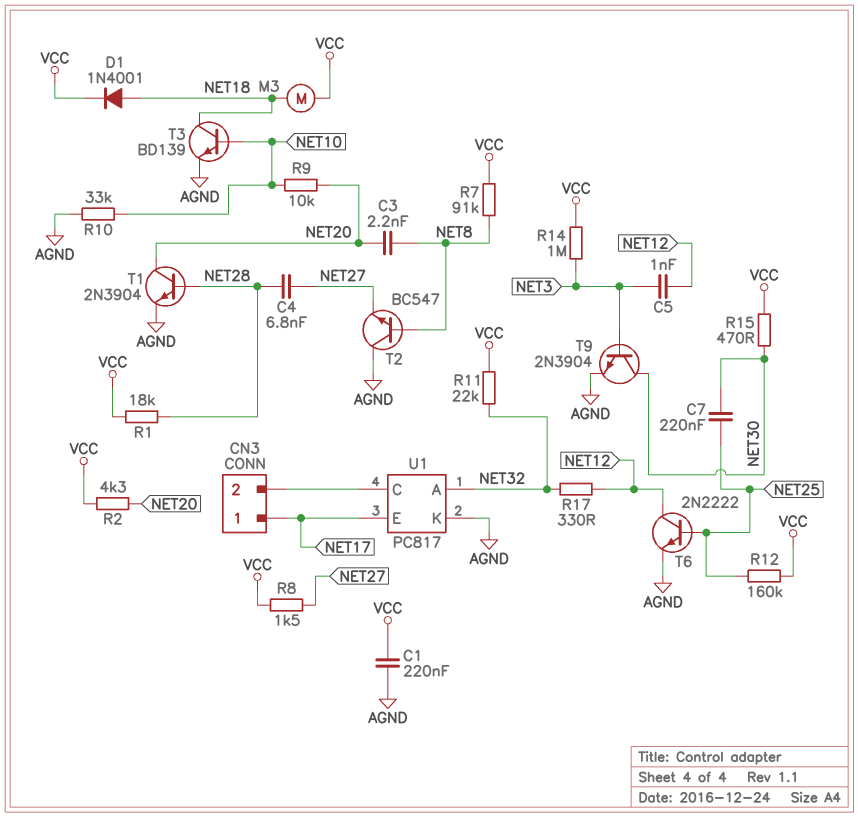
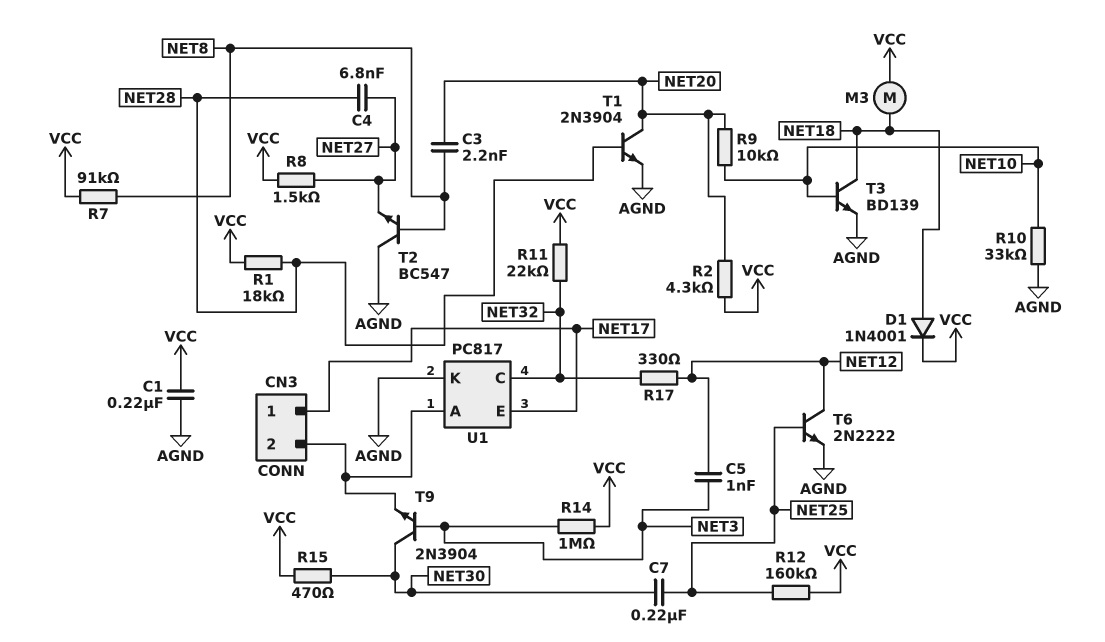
T9: NPN 2N3904 (B NET3, C NET30, E AGND) -> NPN 2N3904 (B NET3, C NET30, E CN3/2)
U1 pin A: NET32 -> CN3/2
U1 pin C: CN3/2 -> NET32

